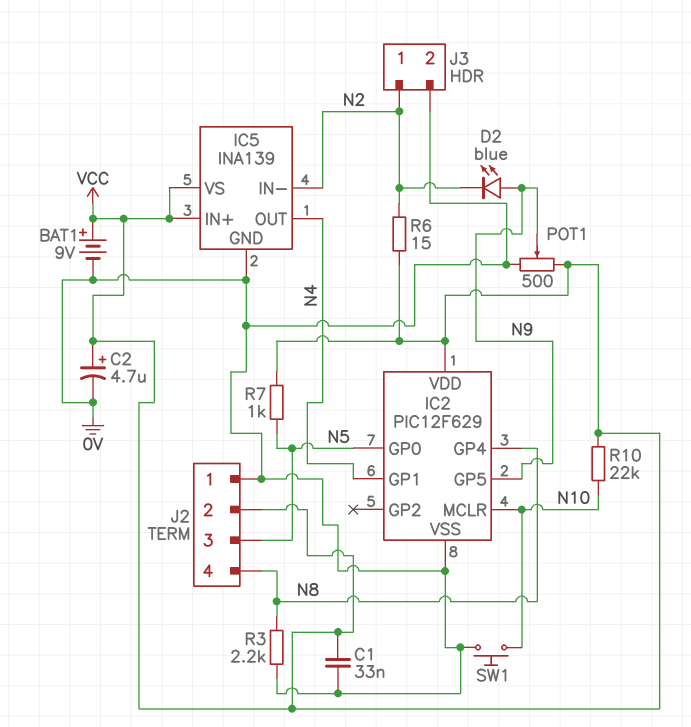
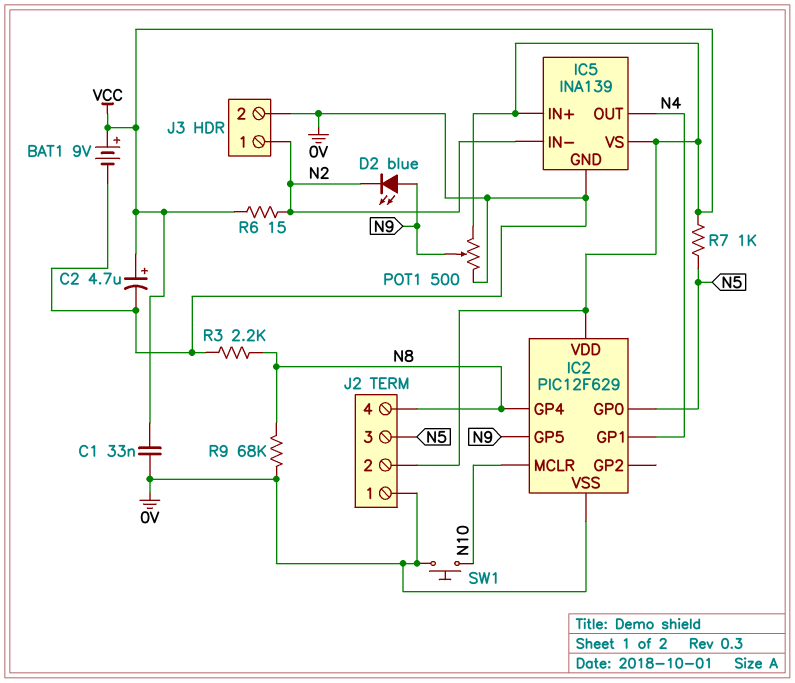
R9: none -> 68k (0V, N8)
R10: 22k (N10, VCC) -> none

